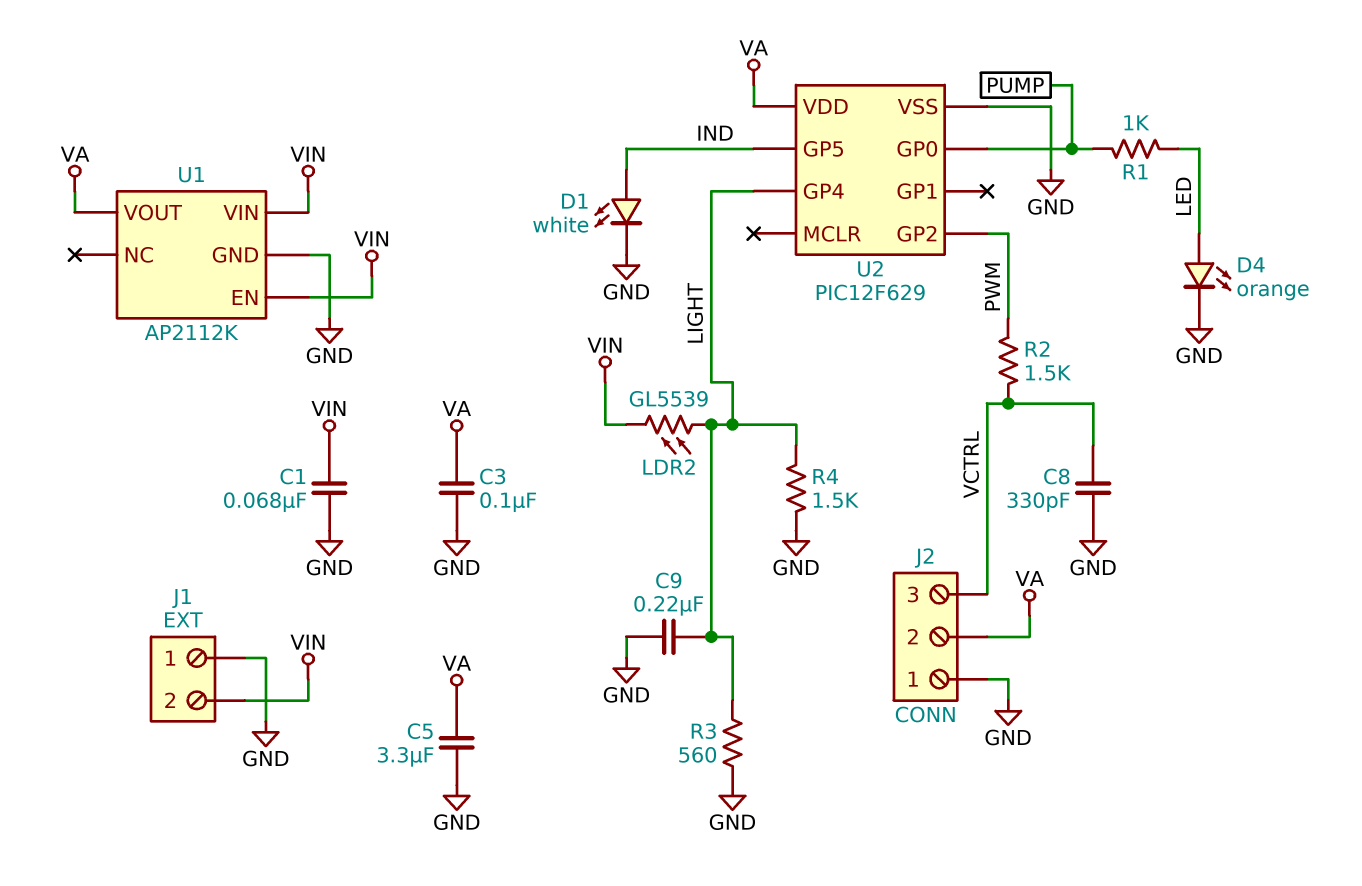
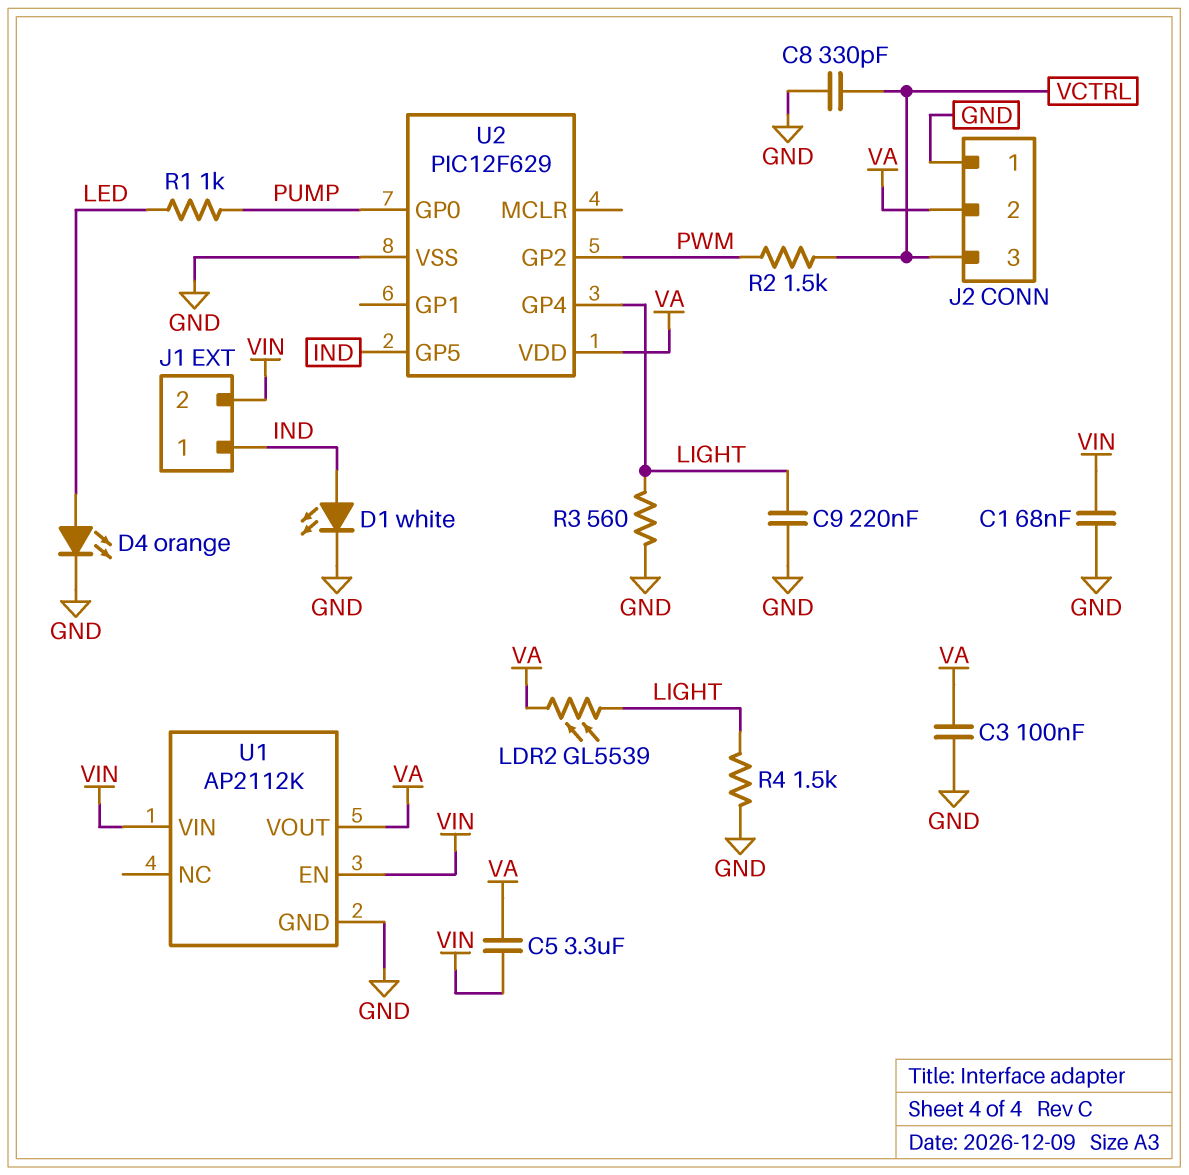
C5: 3.3uF (GND, VA) -> 3.3uF (VA, VIN)
J1 pin 1: GND -> IND
LDR2: GL5539 (LIGHT, VIN) -> GL5539 (LIGHT, VA)

